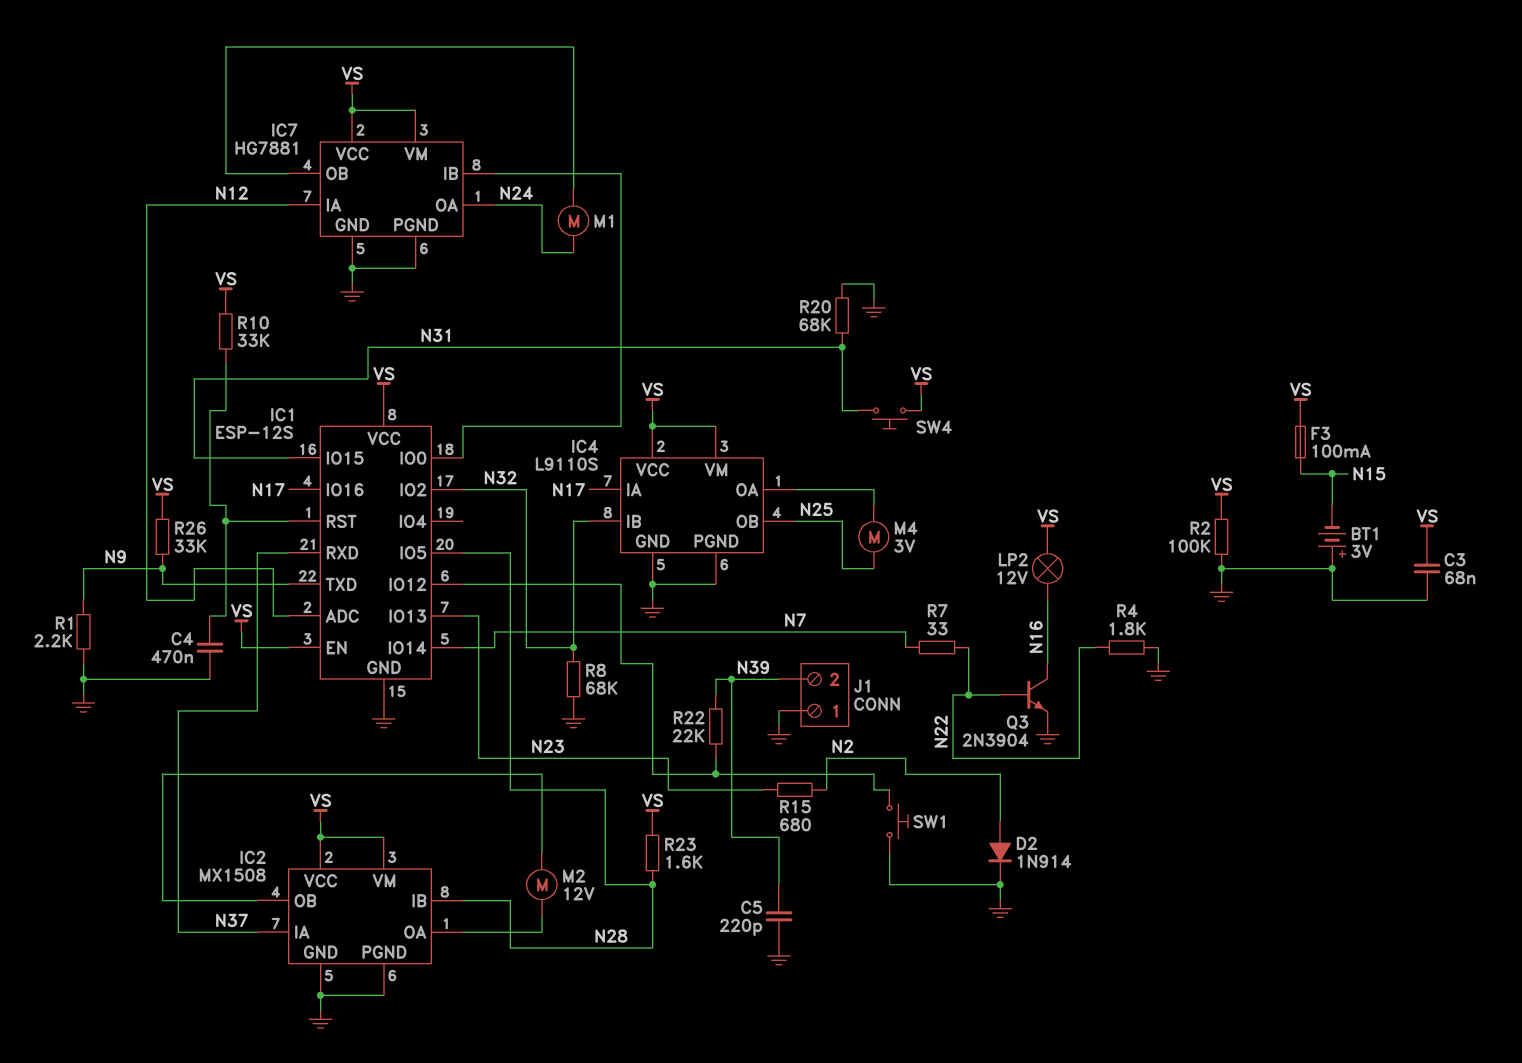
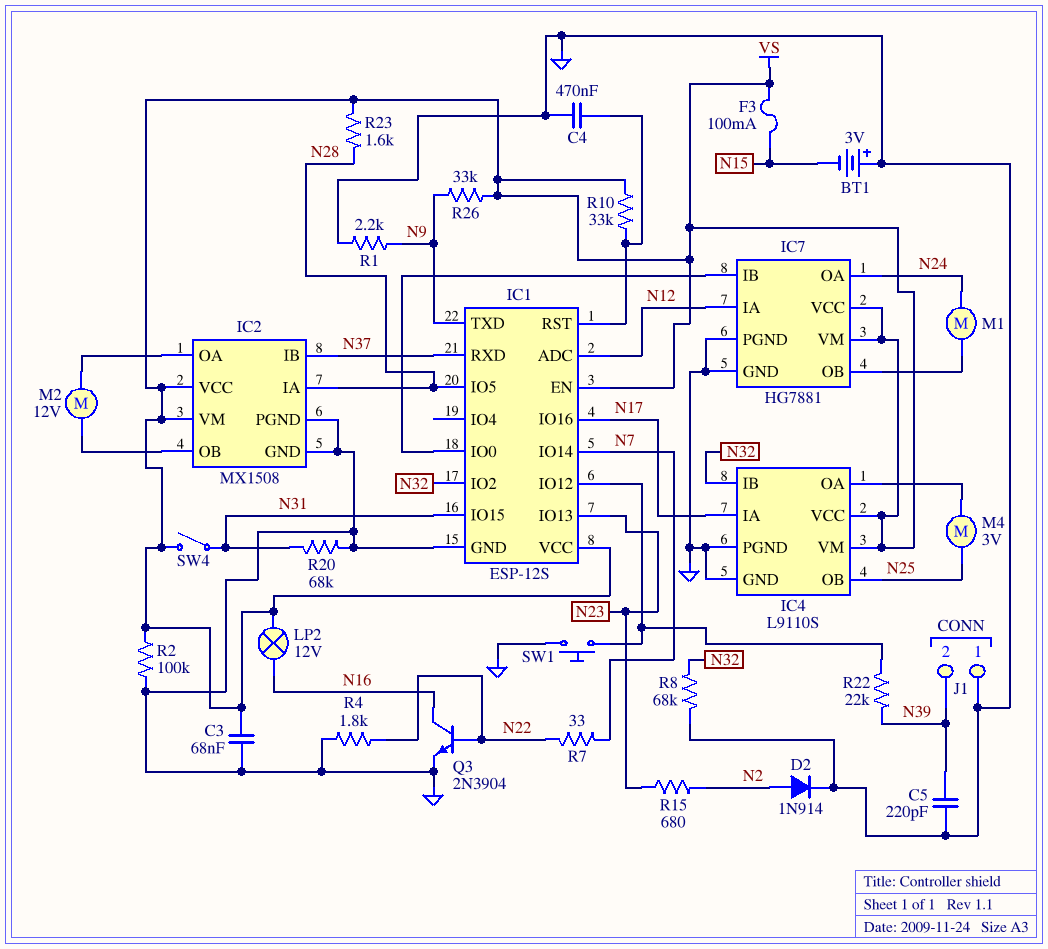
IC2 pin IA: N37 -> N28
IC2 pin IB: N28 -> N37
SW4: button (N31, VS) -> switch (N31, VS)

